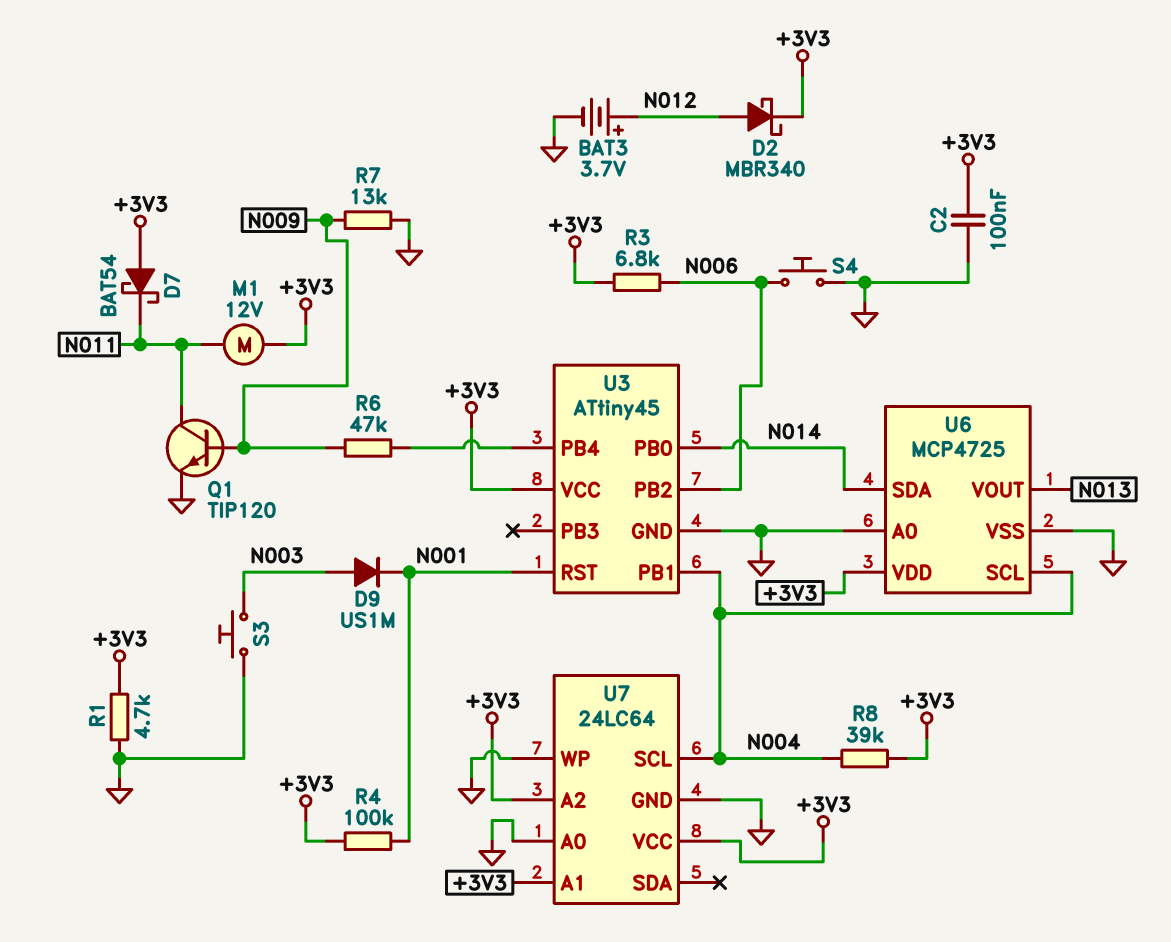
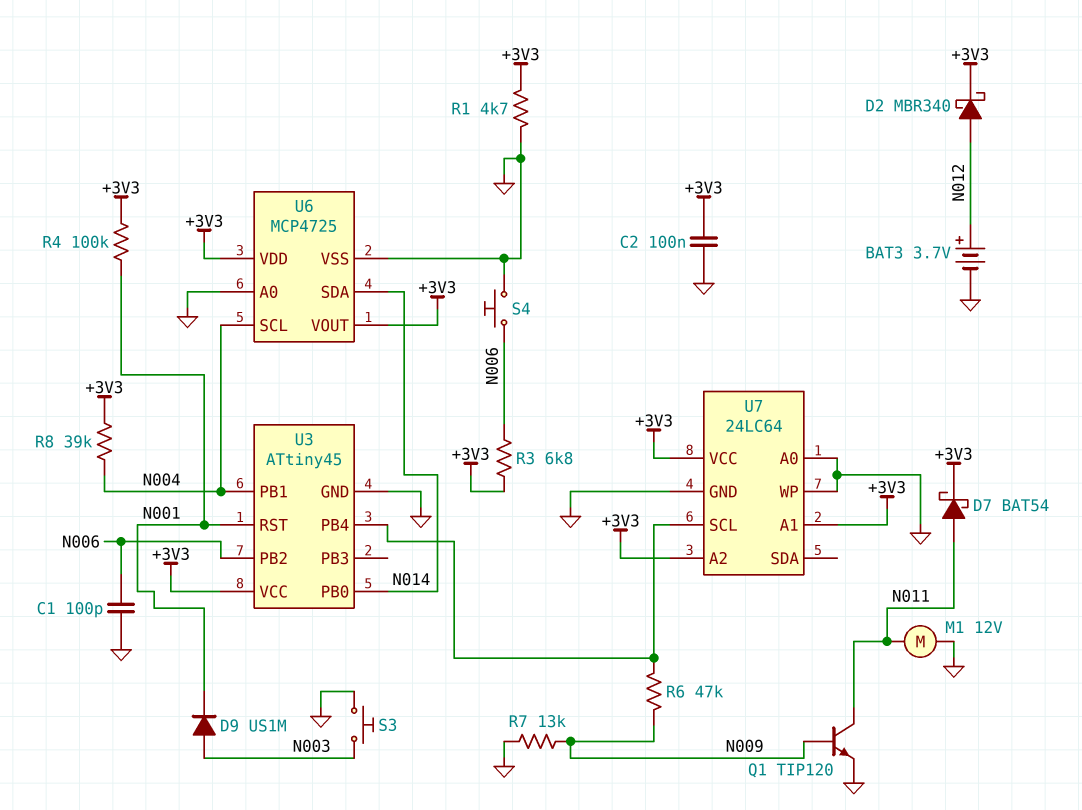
C1: none -> 100pF (GND, N006)
D7: schottky BAT54 (A +3V3, K N011) -> schottky BAT54 (A N011, K +3V3)
M1: motor 12V (+3V3, N011) -> motor 12V (GND, N011)
U6 pin VOUT: N013 -> +3V3
U7 pin SCL: N004 -> U3/PB4

